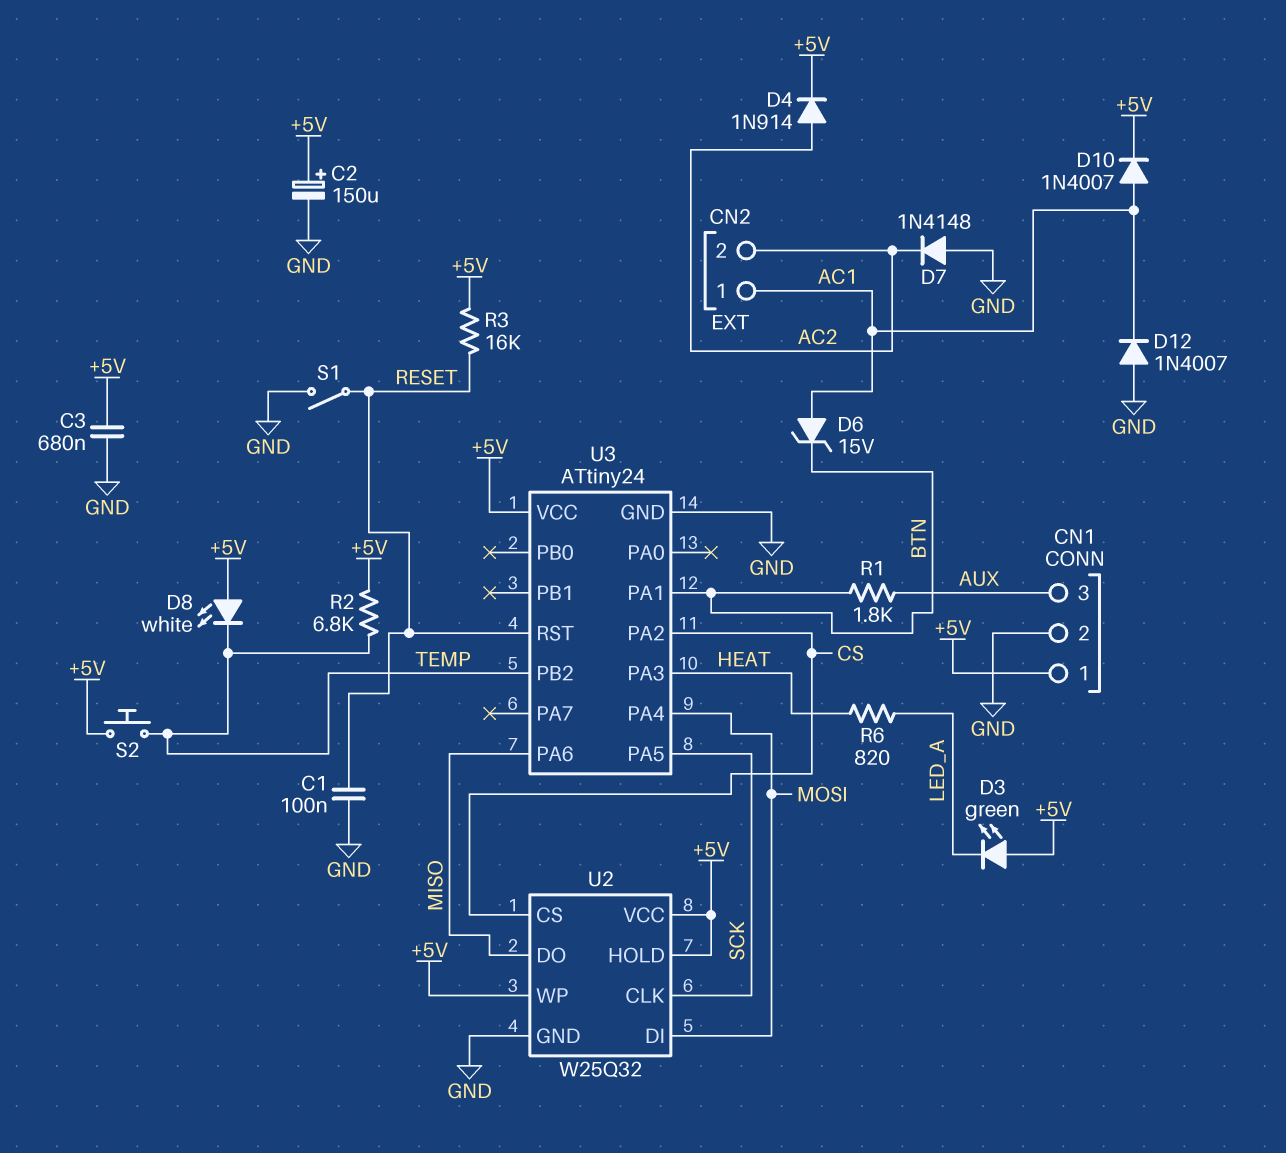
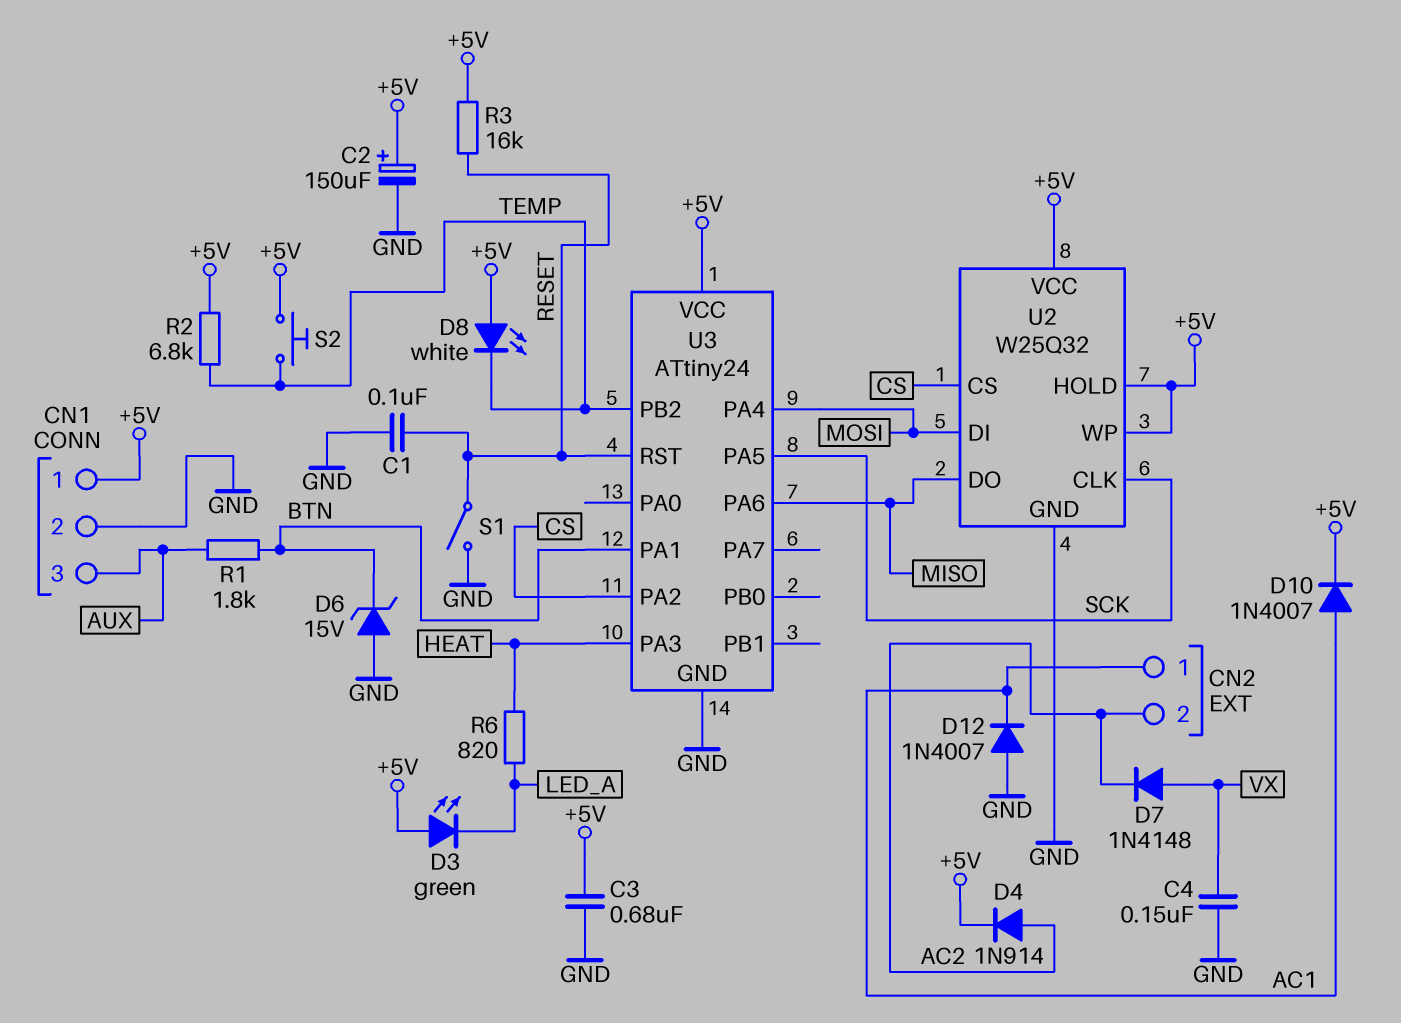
C4: none -> 150nF (GND, VX)
D6: zener 15V (A AC1, K BTN) -> zener 15V (A GND, K BTN)
D7: diode 1N4148 (A GND, K AC2) -> diode 1N4148 (A VX, K AC2)

